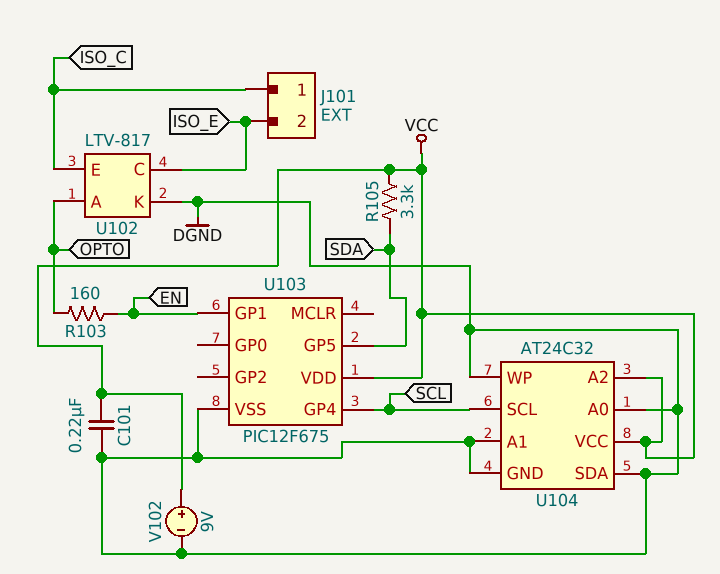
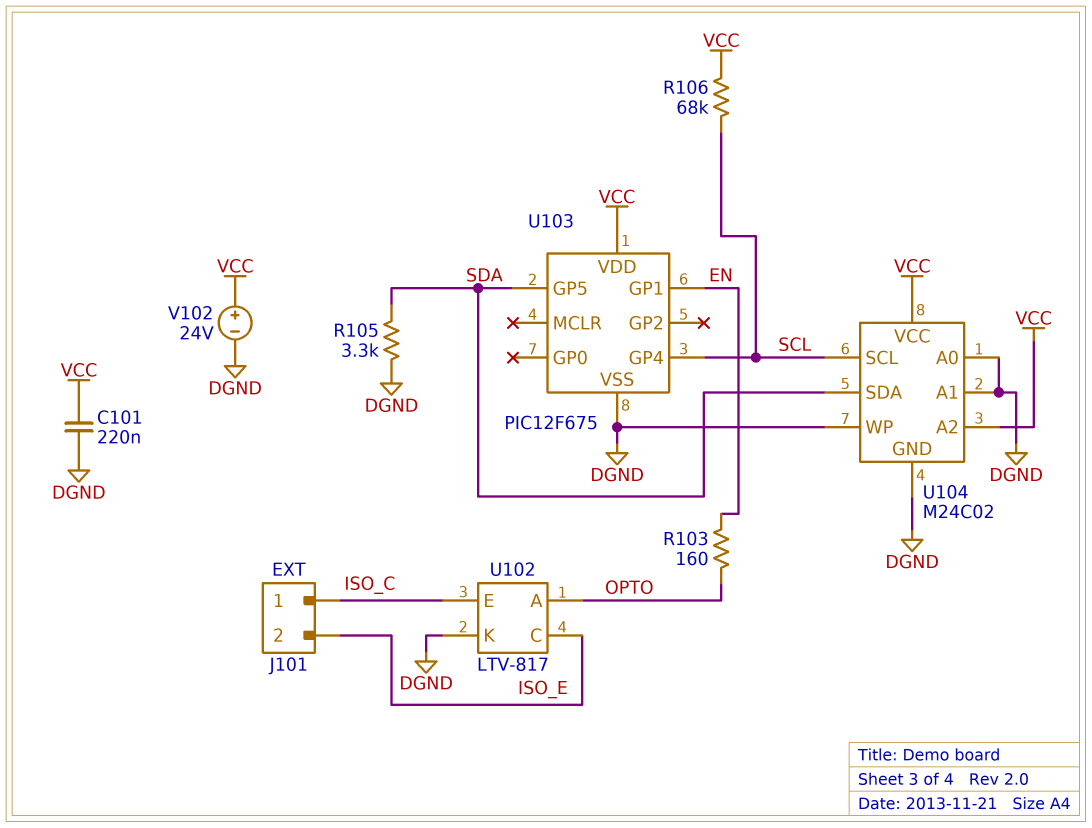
R105: 3.3k (SDA, VCC) -> 3.3k (DGND, SDA)
R106: none -> 68k (SCL, VCC)
U104: AT24C32 -> M24C02
U104 pin SDA: DGND -> SDA
V102: 9V (plus VCC, minus DGND) -> 24V (plus VCC, minus DGND)

